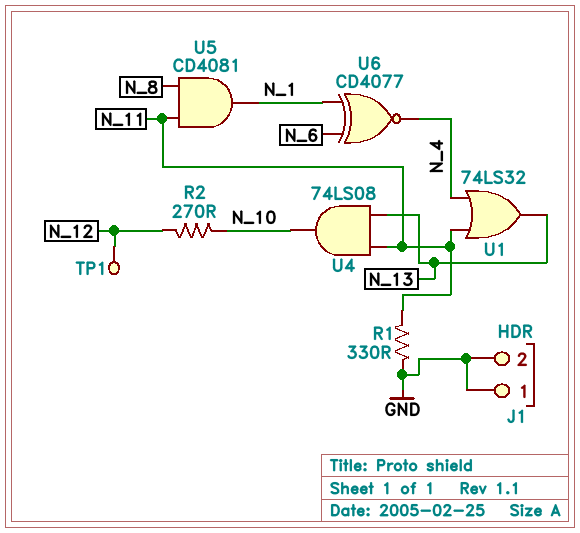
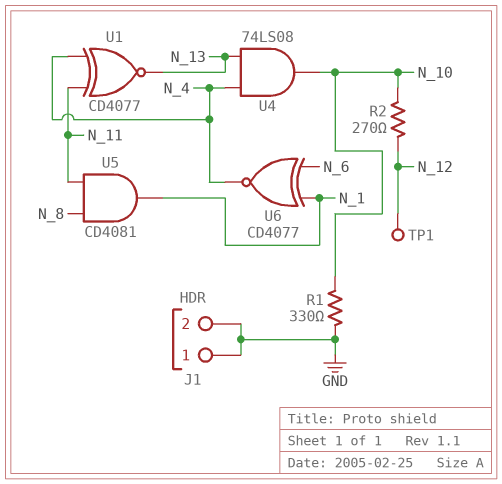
R1: 330 (GND, N_11) -> 330 (GND, N_10)
U1: OR 74LS32 (in N_4, in N_11, out N_13) -> XNOR CD4077 (in N_4, in N_11, out N_13)
U4: AND 74LS08 (in N_11, in N_13, out N_10) -> AND 74LS08 (in N_4, in N_13, out N_10)

